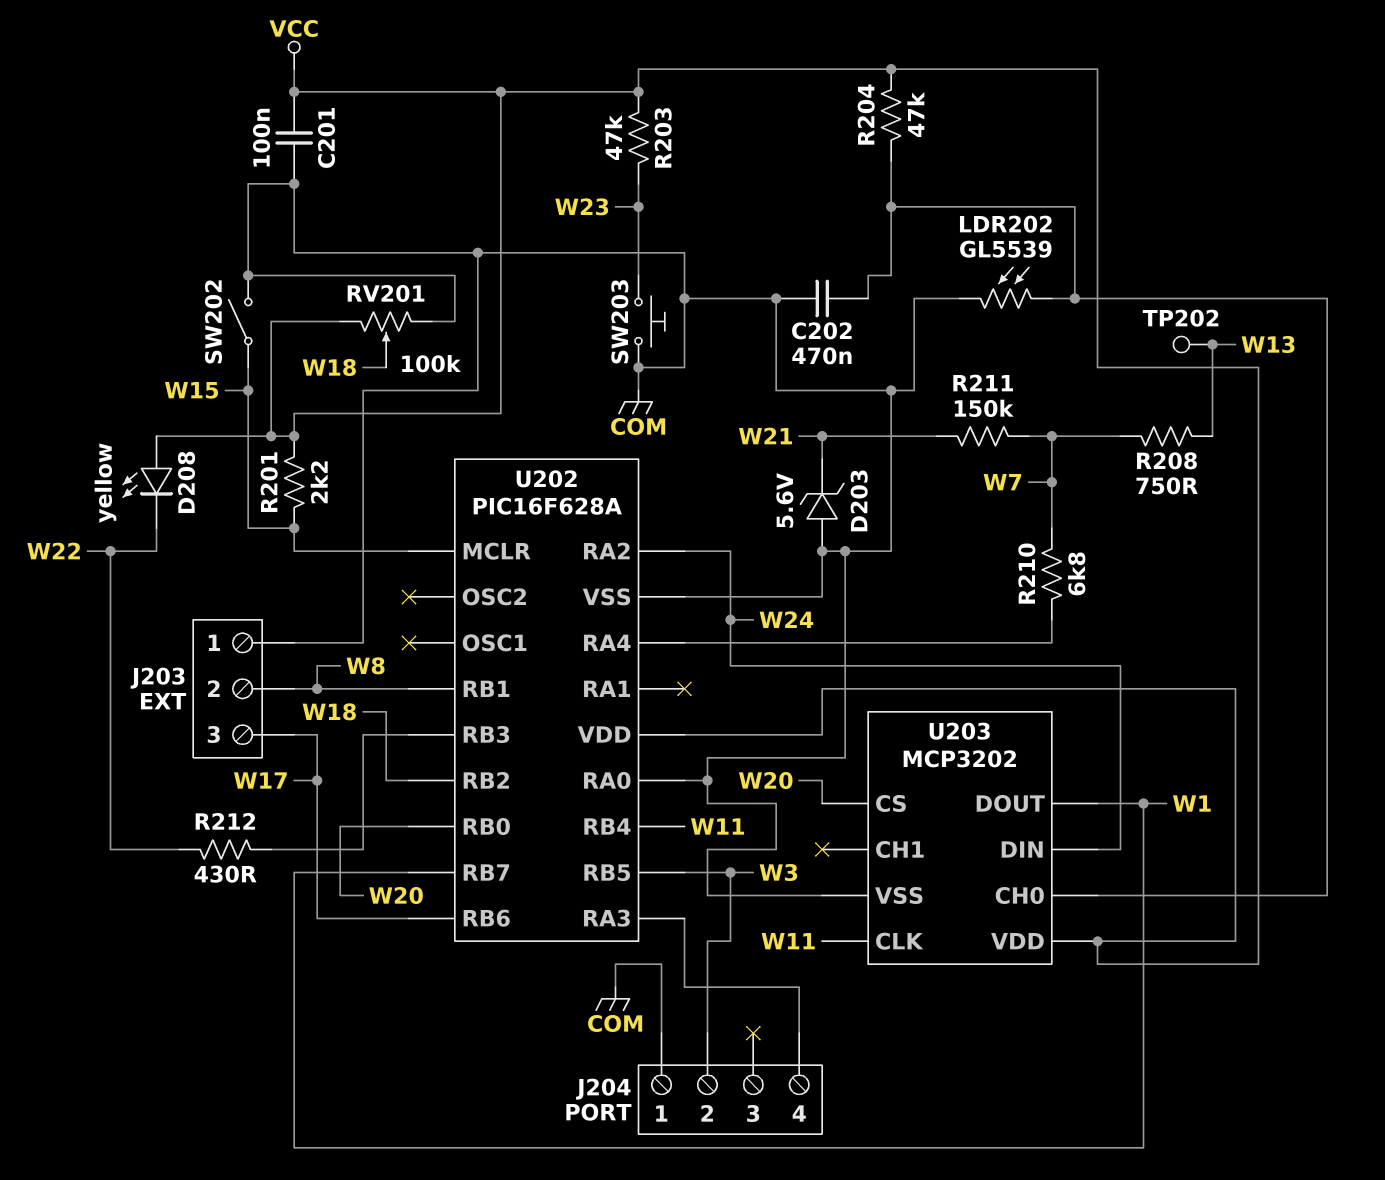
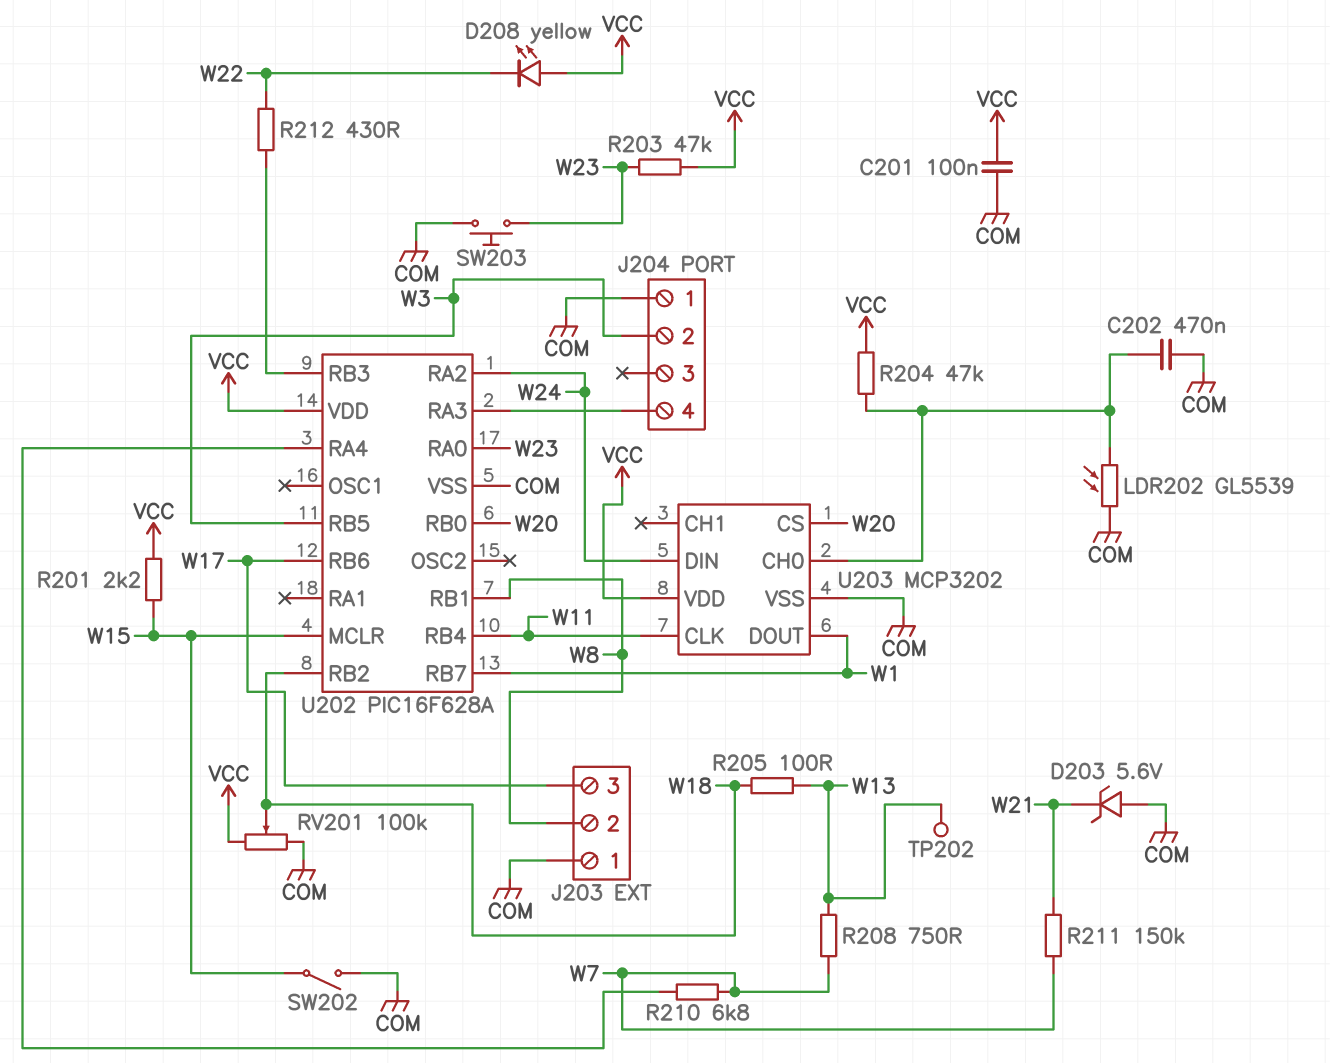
R205: none -> 100 (W13, W18)
U202 pin RA0: COM -> W23

